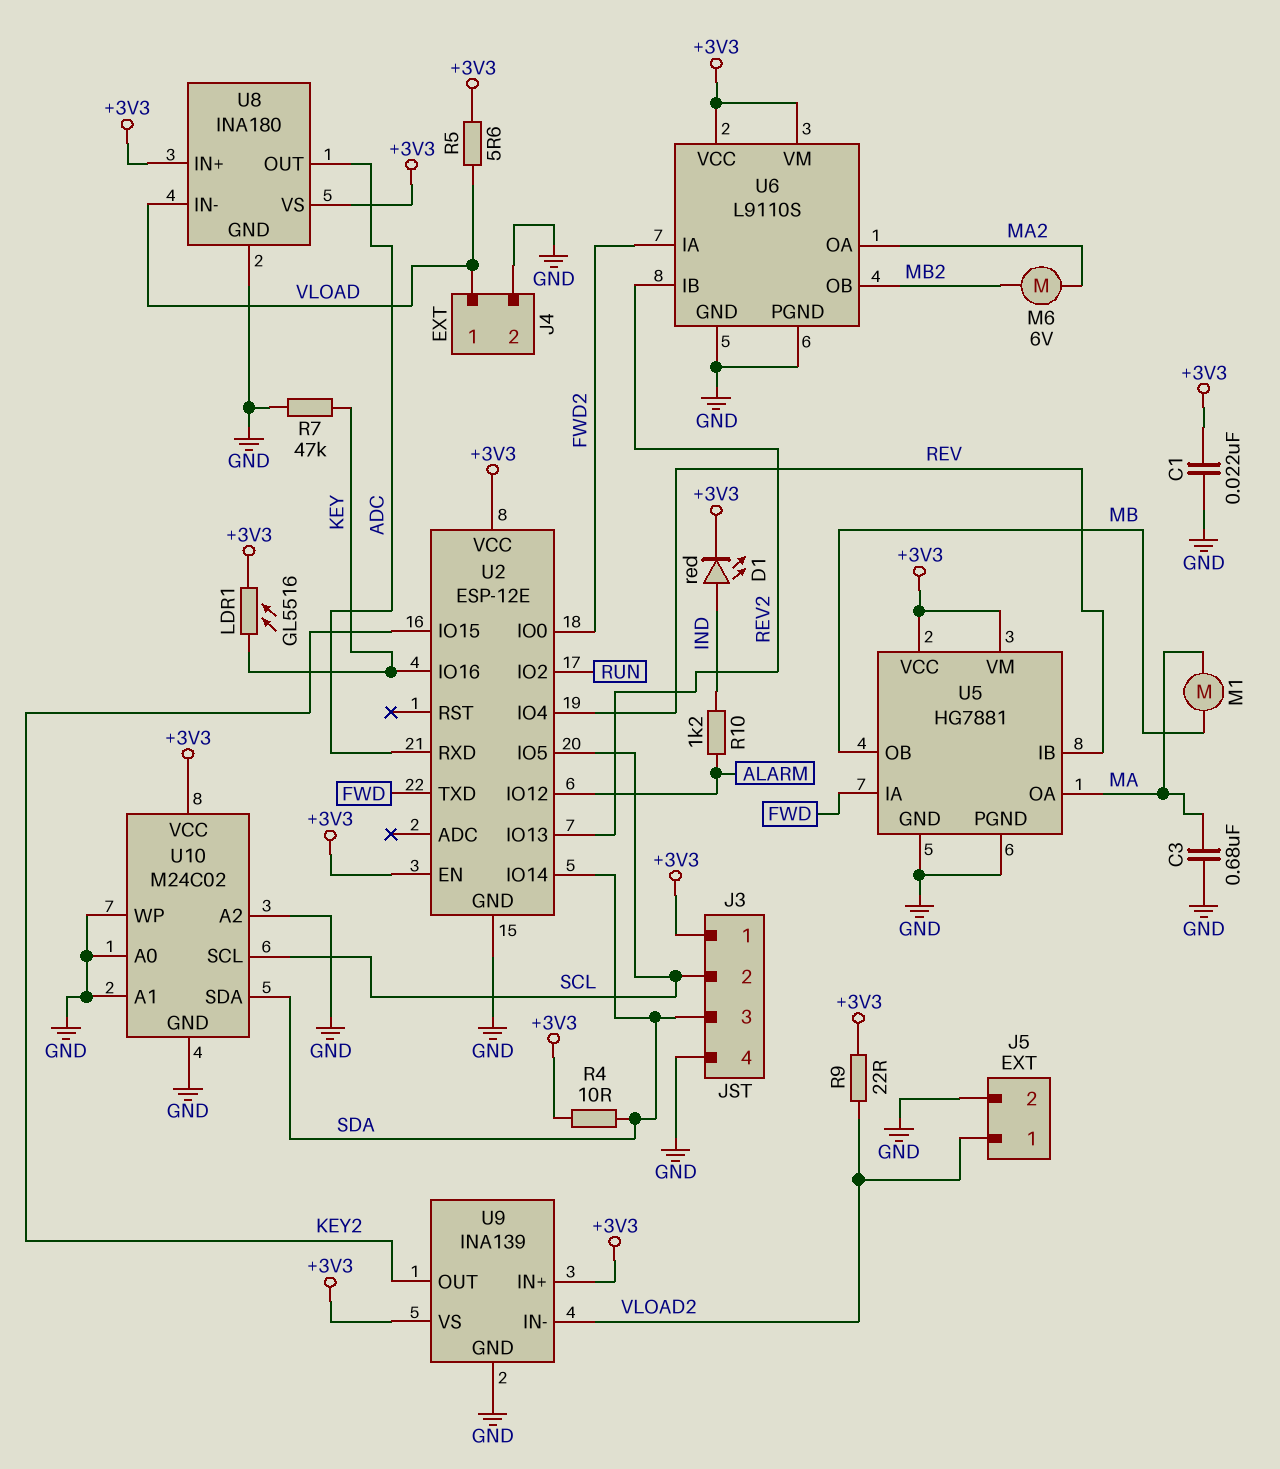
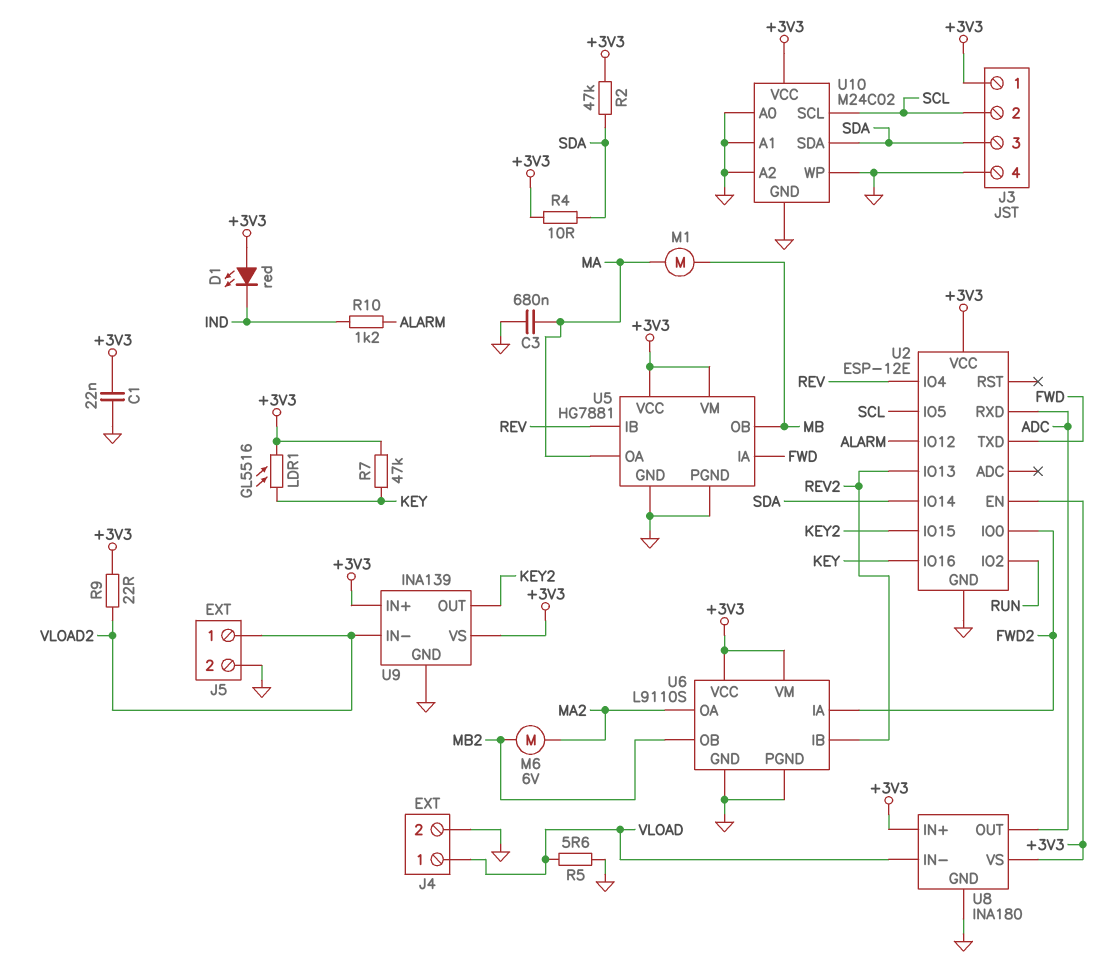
D1: LED red (A IND, K +3V3) -> LED red (A +3V3, K IND)
R2: none -> 47k (+3V3, SDA)
R5: 5.6 (+3V3, VLOAD) -> 5.6 (GND, VLOAD)
R7: 47k (GND, KEY) -> 47k (+3V3, KEY)

